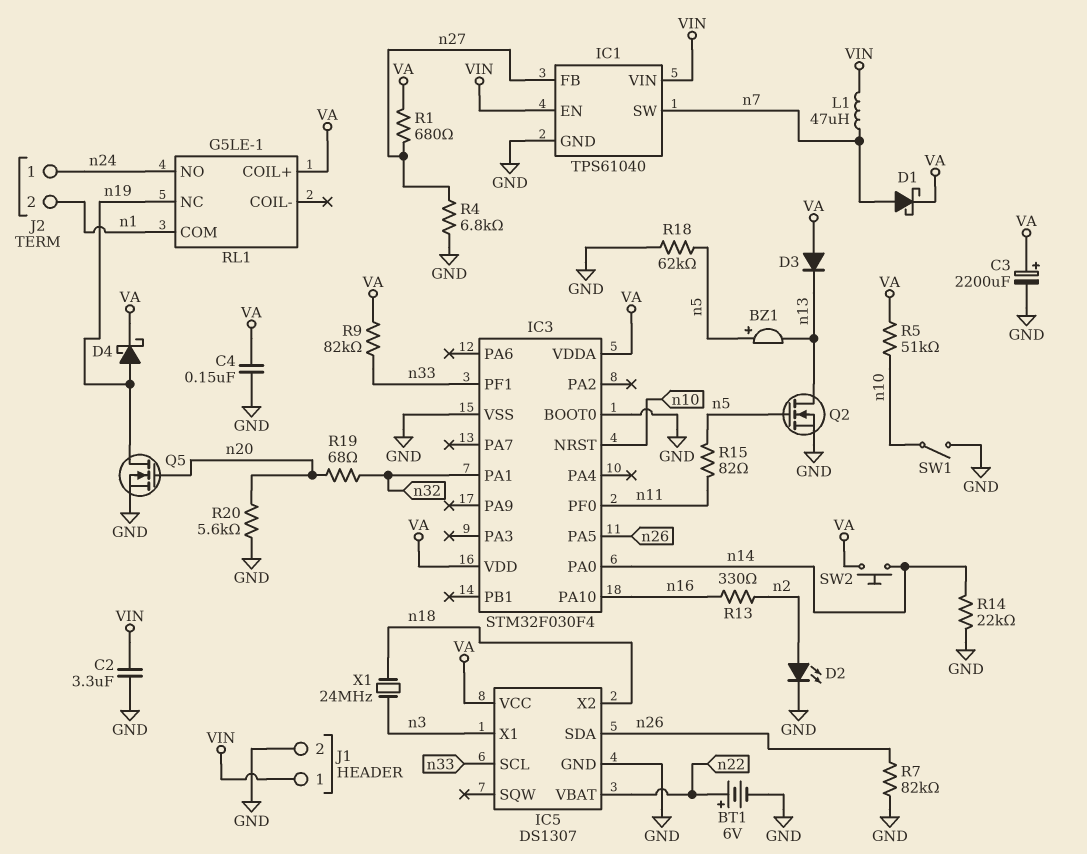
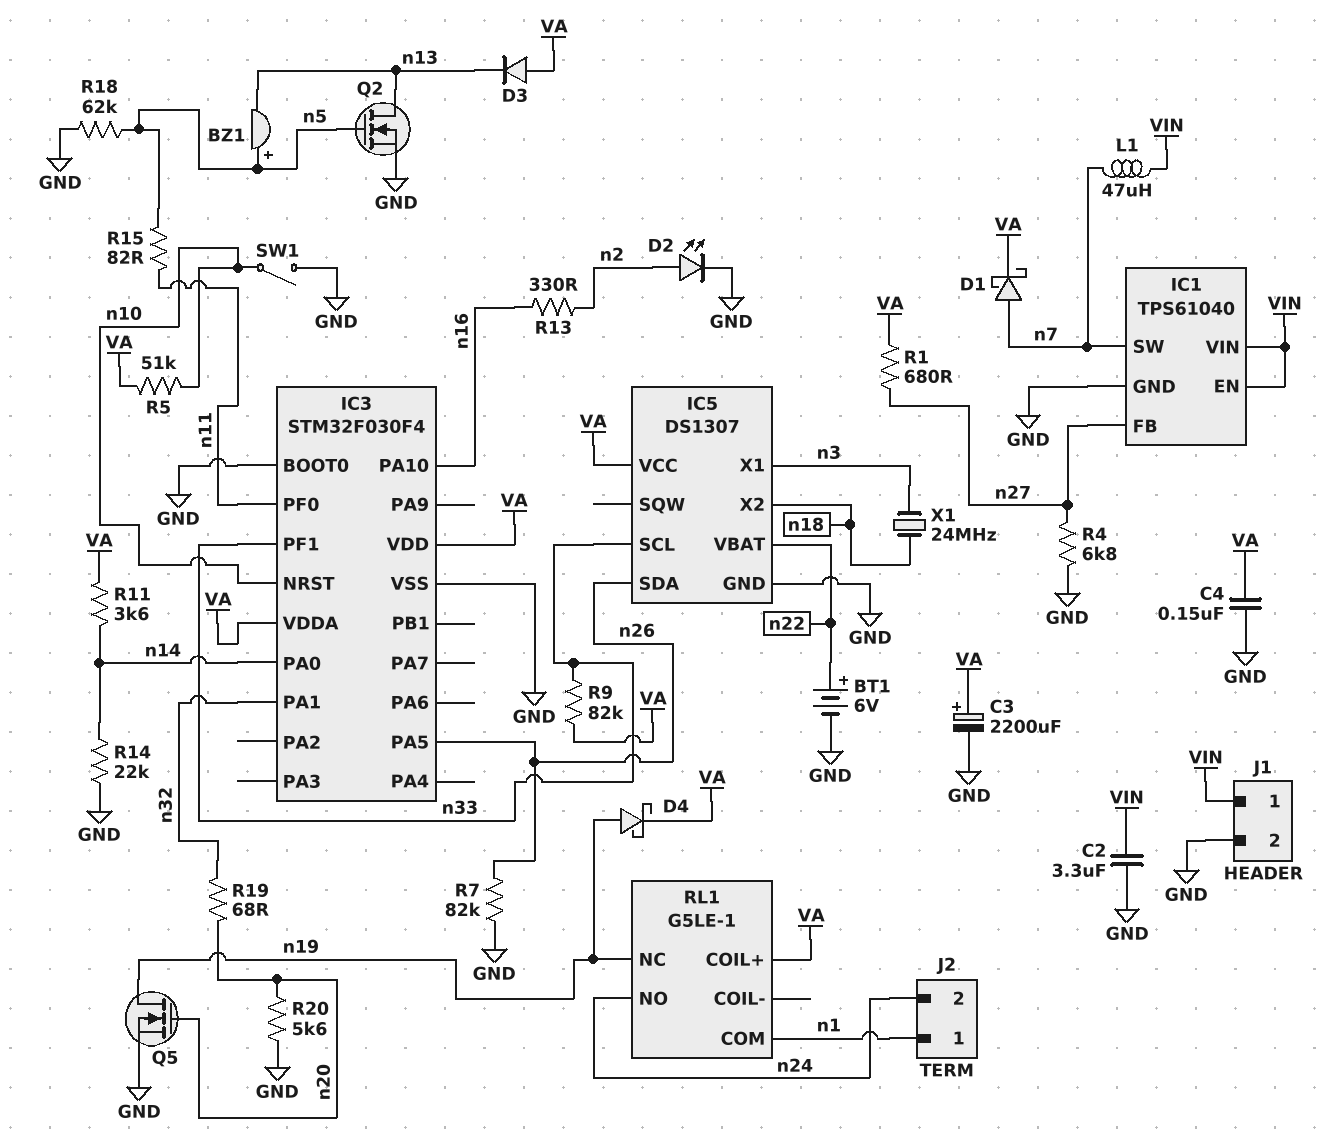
J2 pin 1: n24 -> n1
J2 pin 2: n1 -> n24
R11: none -> 3.6k (VA, n14)
SW2: button (VA, n14) -> none

